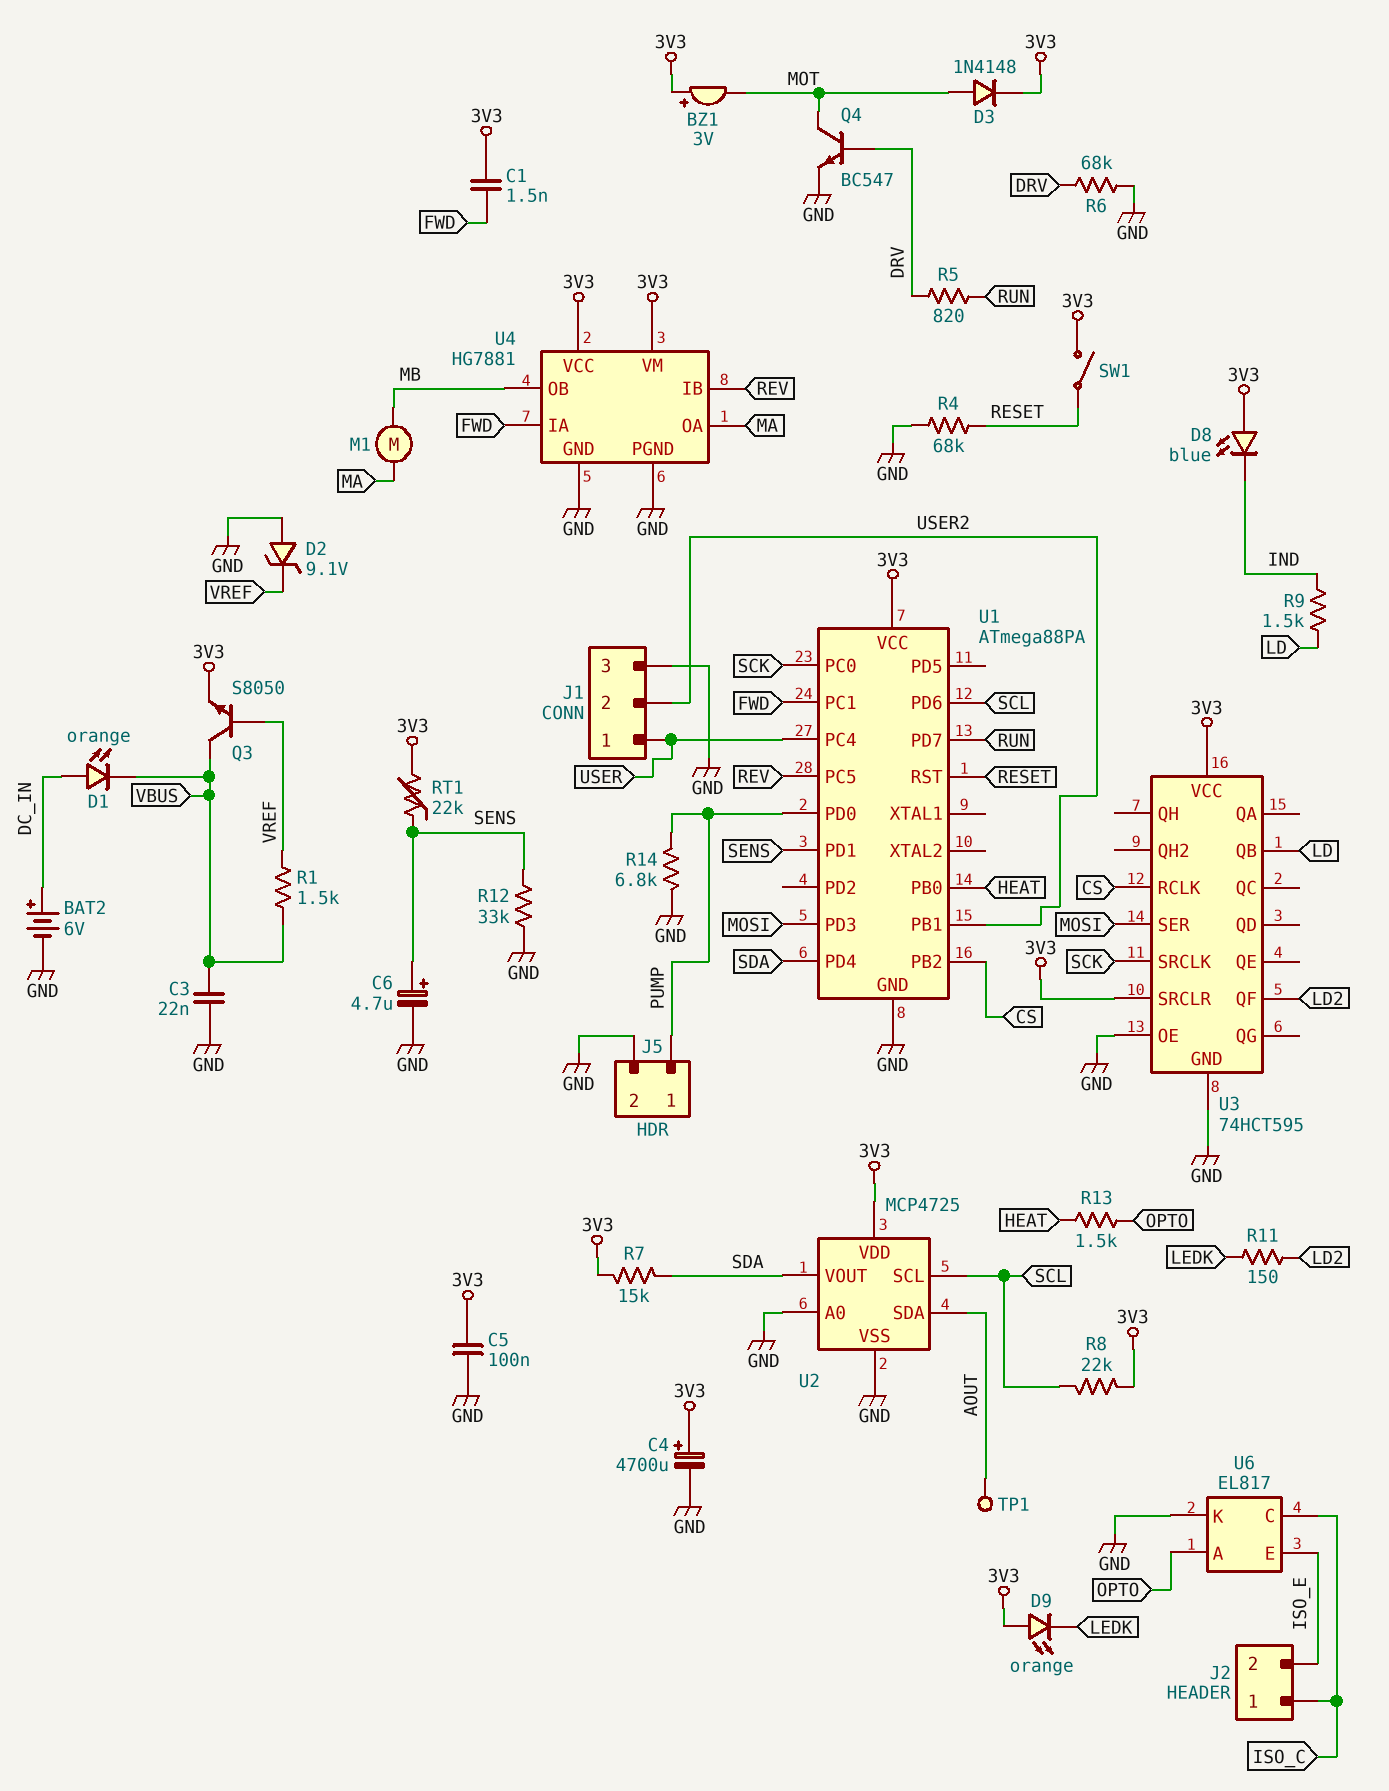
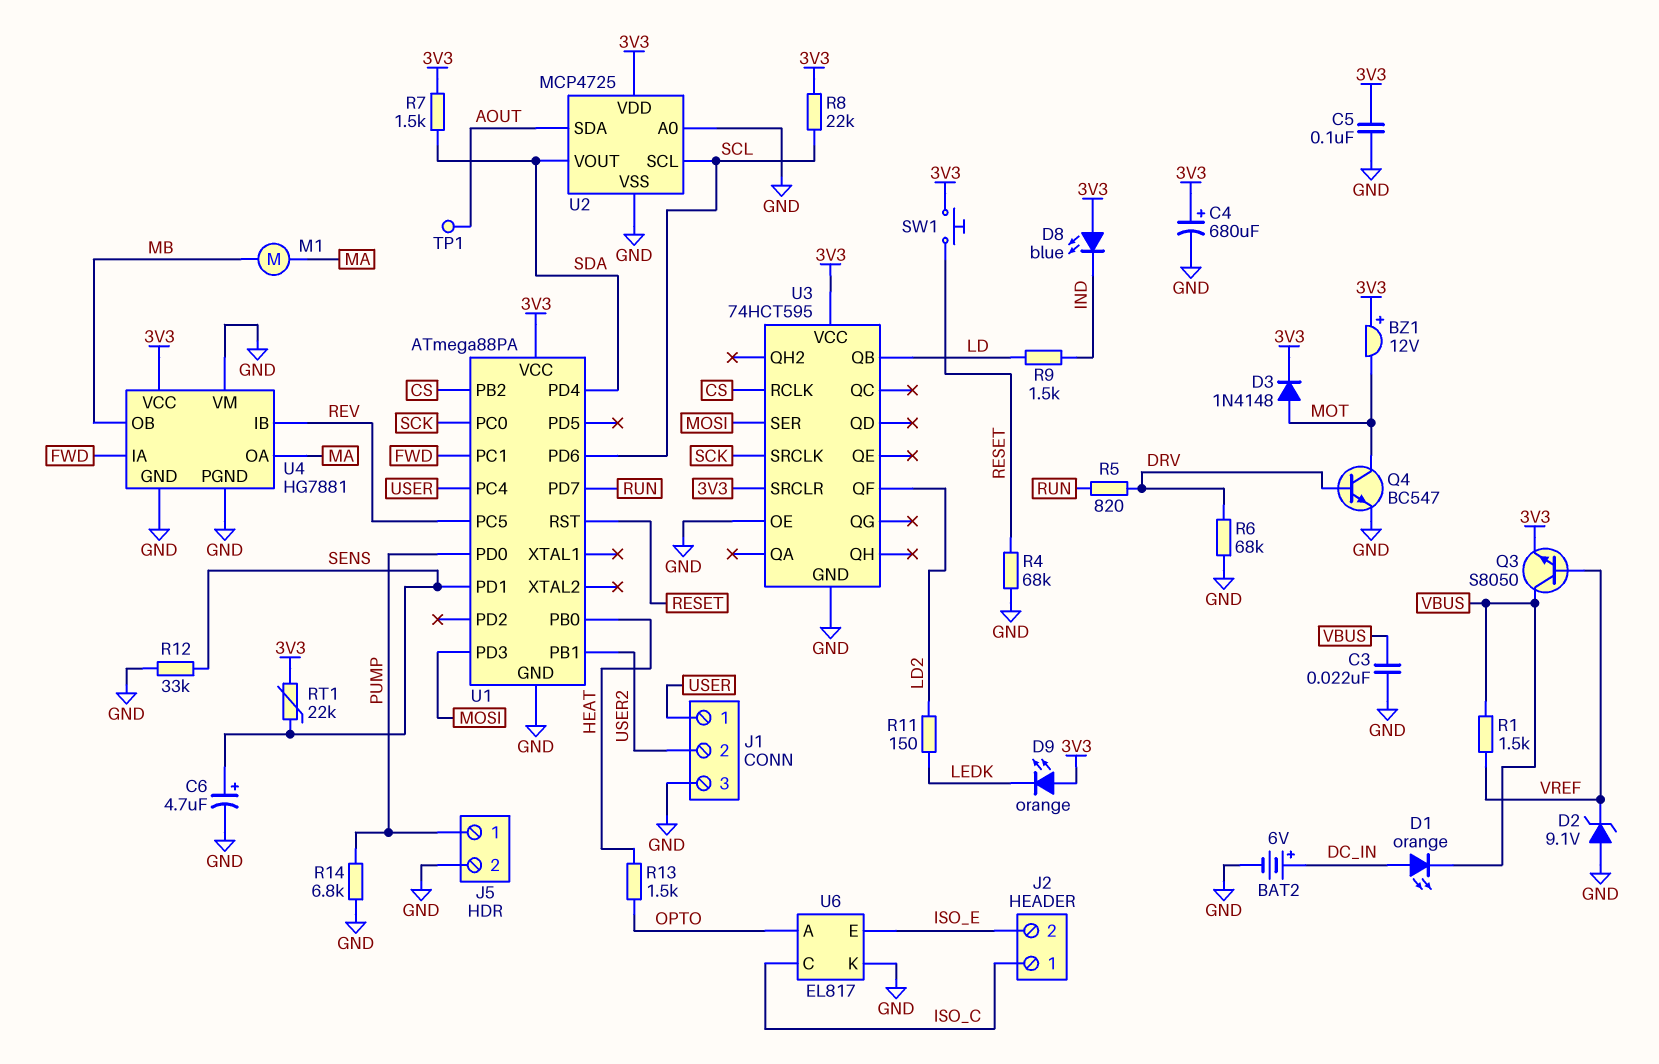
BZ1: buzzer 3V (plus 3V3, minus MOT) -> buzzer 12V (plus 3V3, minus MOT)
C1: 1.5nF (3V3, FWD) -> none
C4: 4700uF (plus 3V3, minus GND) -> 680uF (plus 3V3, minus GND)
R7: 15k (3V3, SDA) -> 1.5k (3V3, SDA)
SW1: switch (3V3, RESET) -> button (3V3, RESET)
U4 pin VM: 3V3 -> GND

